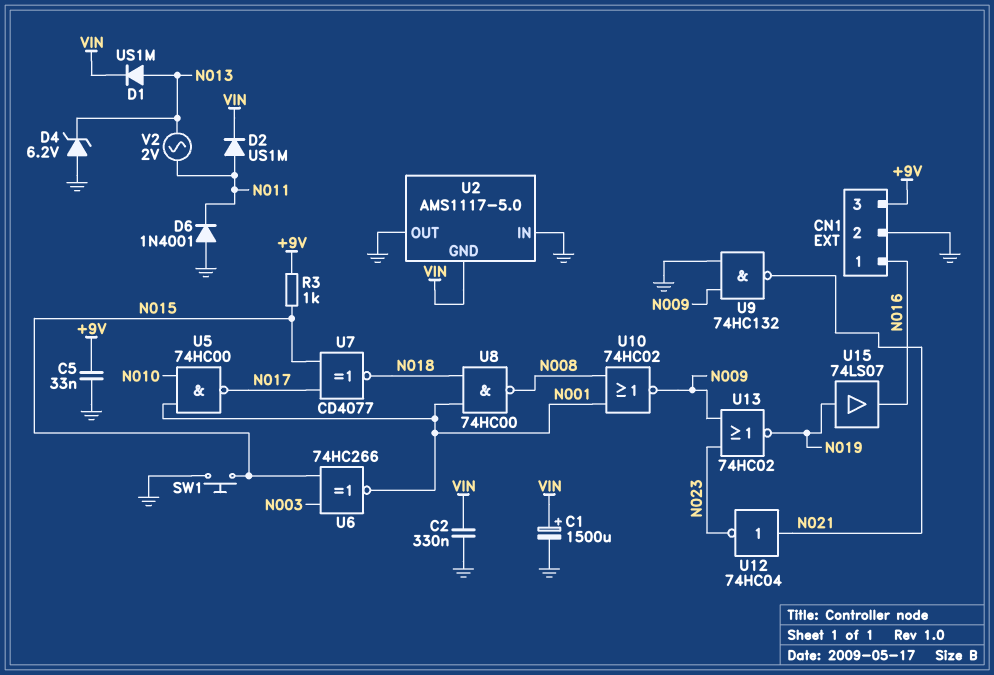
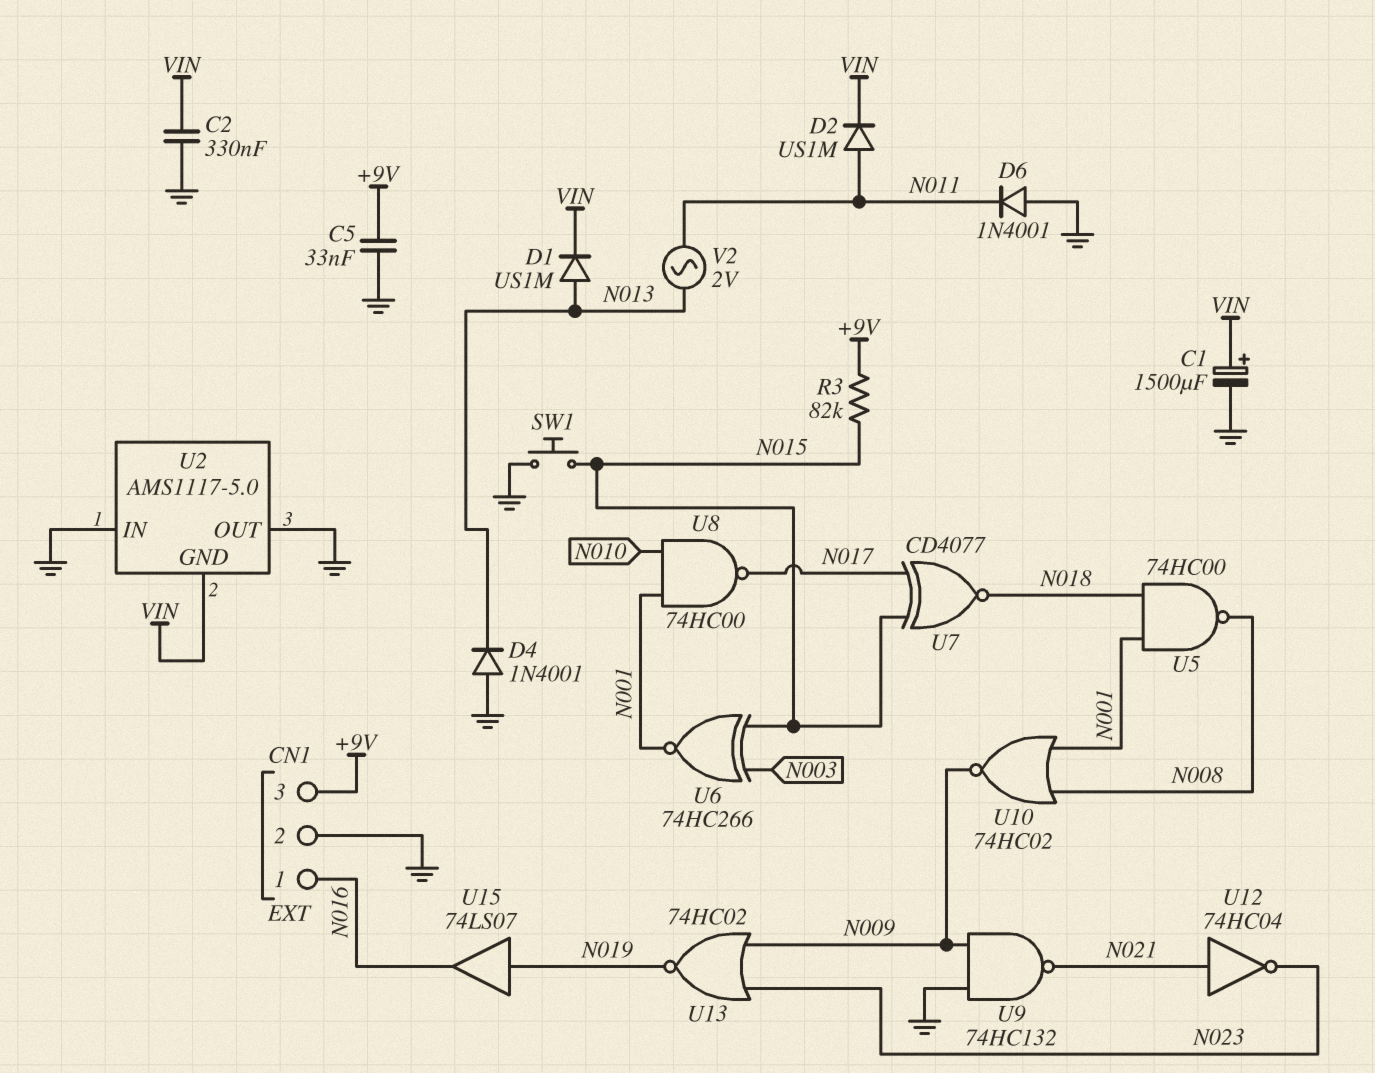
D4: zener 6.2V (A GND, K N013) -> diode 1N4001 (A GND, K N013)
R3: 1k (+9V, N015) -> 82k (+9V, N015)
U5: NAND 74HC00 (in N001, in N010, out N017) -> NAND 74HC00 (in N001, in N018, out N008)
U8: NAND 74HC00 (in N001, in N018, out N008) -> NAND 74HC00 (in N001, in N010, out N017)

